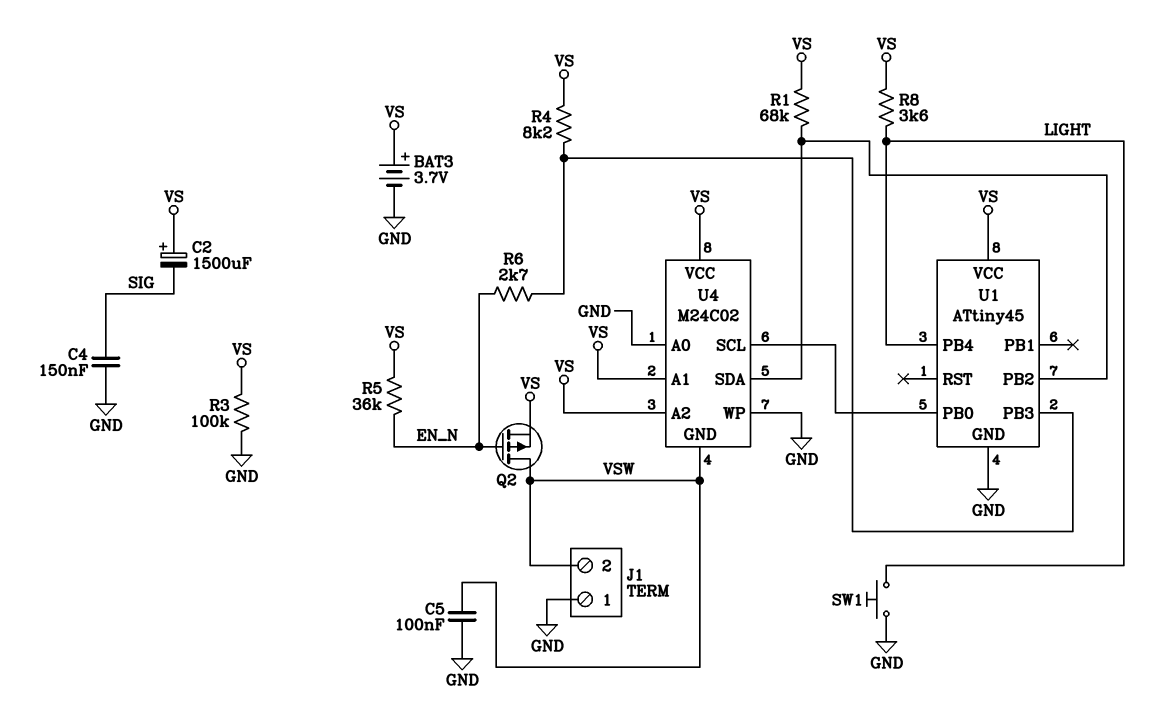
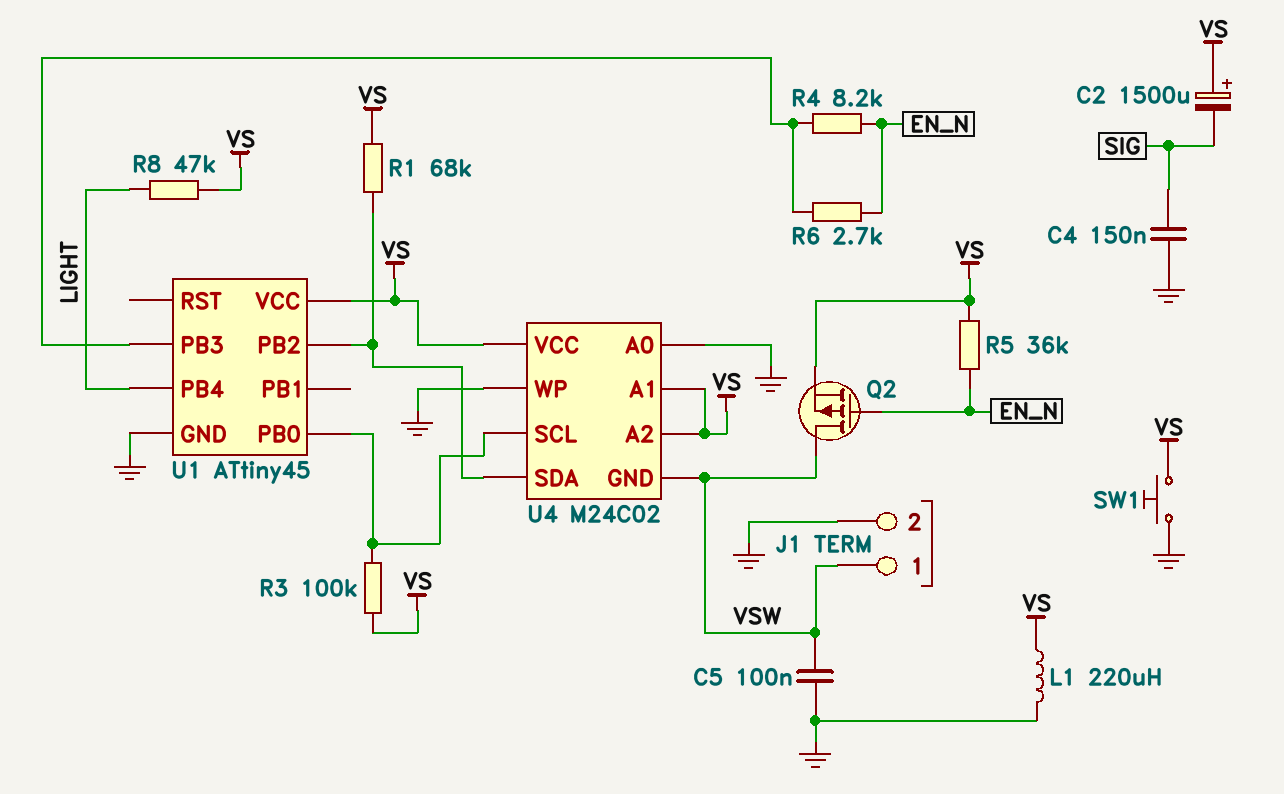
BAT3: 3.7V (plus VS, minus GND) -> none
J1 pin 1: GND -> VSW
J1 pin 2: VSW -> GND
L1: none -> 220uH (GND, VS)
R3: 100k (GND, VS) -> 100k (U1/PB0, VS)
R4: 8.2k (U1/PB3, VS) -> 8.2k (EN_N, U1/PB3)
R8: 3.6k (LIGHT, VS) -> 47k (LIGHT, VS)
SW1: button (GND, LIGHT) -> button (GND, VS)

